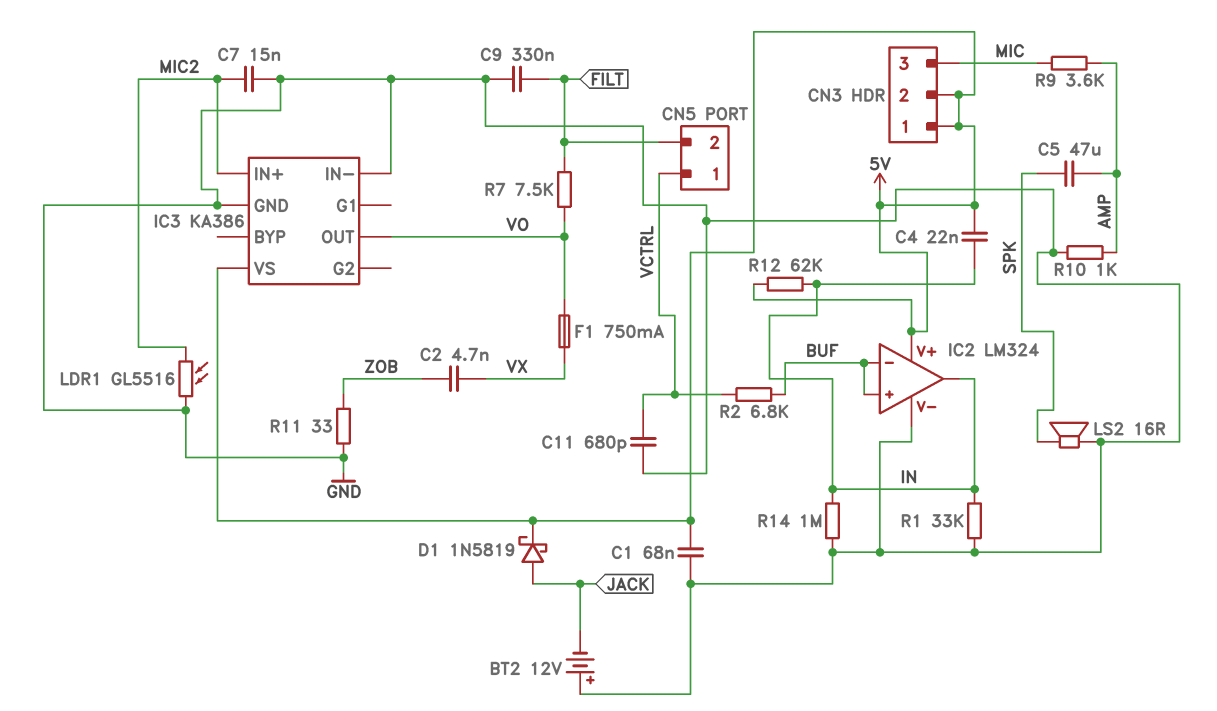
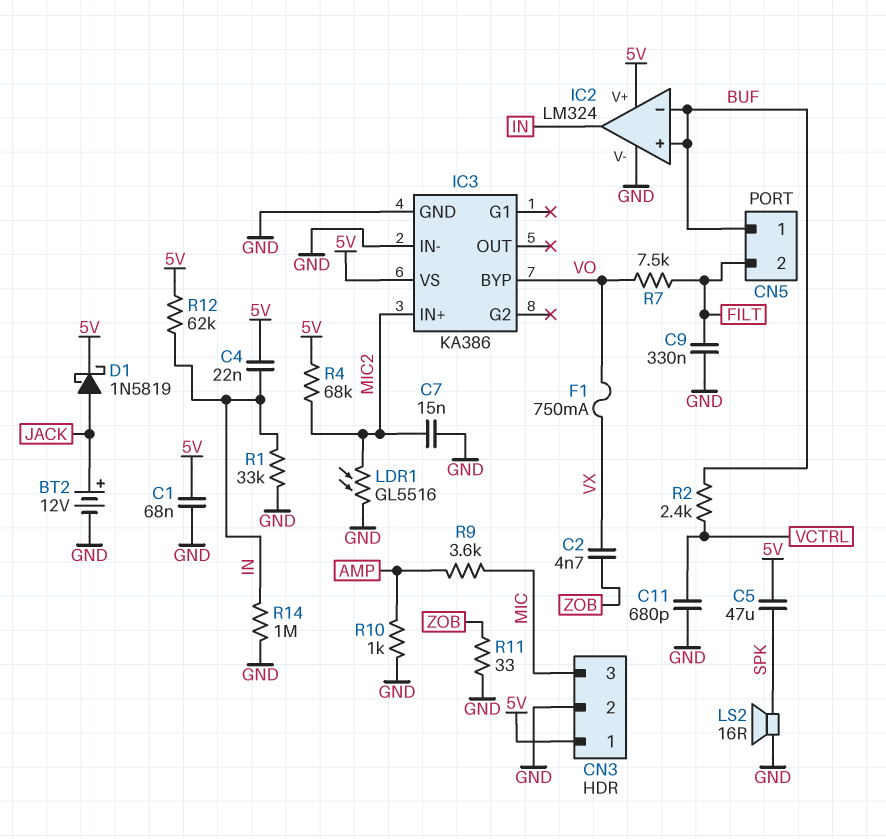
BT2: 12V (plus GND, minus JACK) -> 12V (plus JACK, minus GND)
C5: 47uF (AMP, SPK) -> 47uF (5V, SPK)
CN3 pin 2: 5V -> GND
CN5 pin 1: VCTRL -> BUF
IC3 pin BYP: none -> VO
IC3 pin OUT: VO -> none
R2: 6.8k (BUF, VCTRL) -> 2.4k (BUF, VCTRL)
R4: none -> 68k (5V, MIC2)

